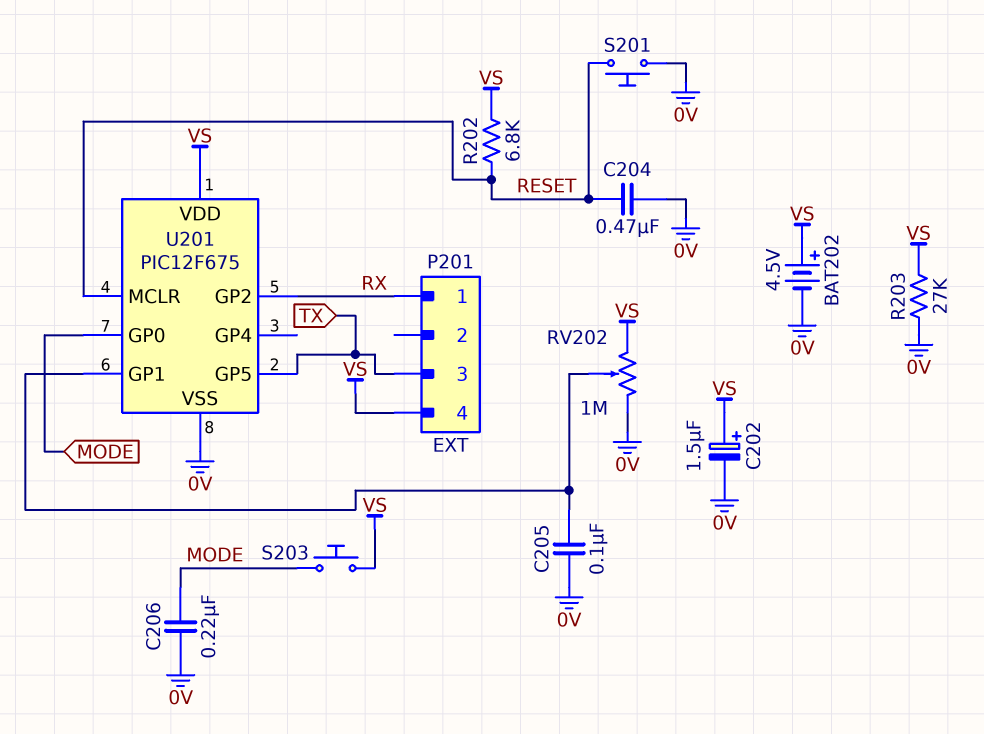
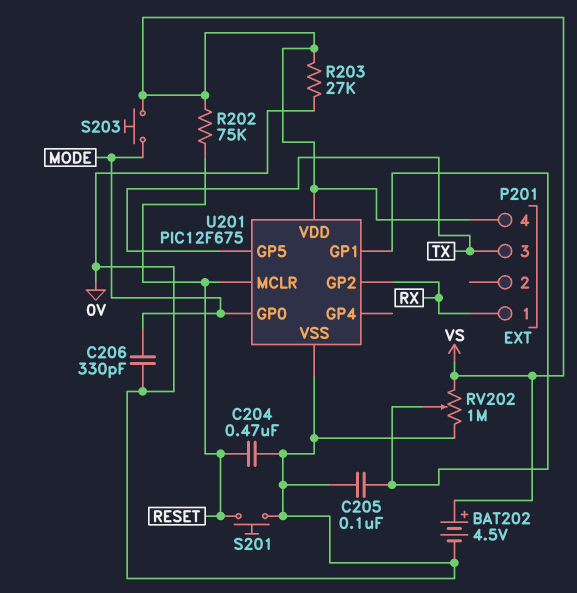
C202: 1.5uF (plus VS, minus 0V) -> none
C206: 220nF (0V, MODE) -> 330pF (0V, MODE)
R202: 6.8k (RESET, VS) -> 75k (RESET, VS)

